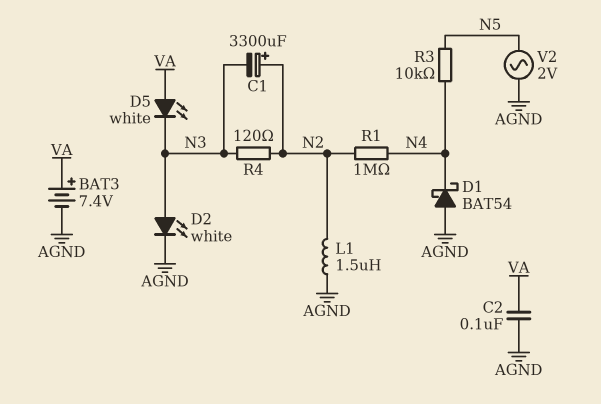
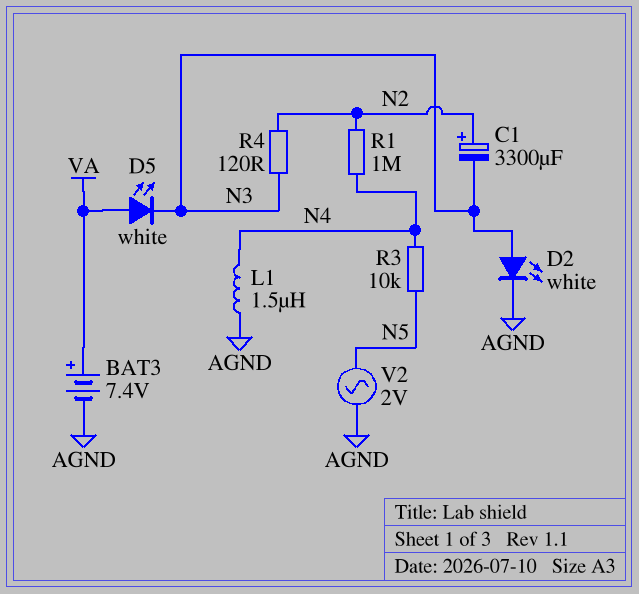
C2: 100nF (AGND, VA) -> none
D1: schottky BAT54 (A AGND, K N4) -> none
L1: 1.5uH (AGND, N2) -> 1.5uH (AGND, N4)

